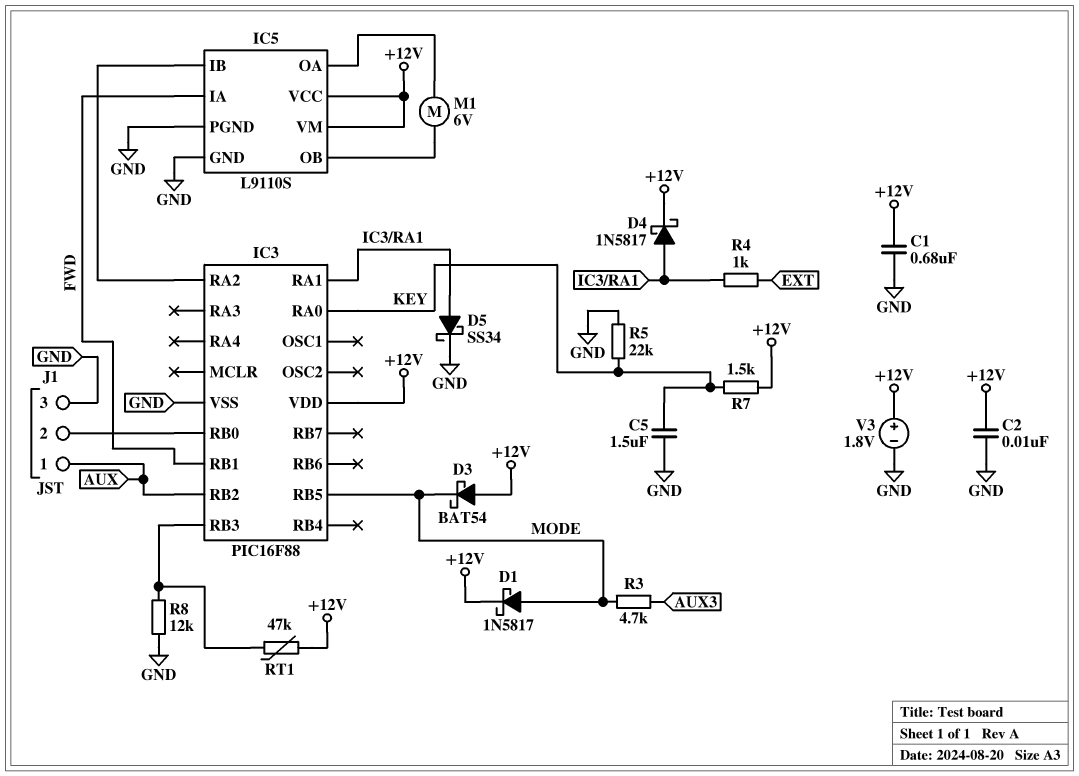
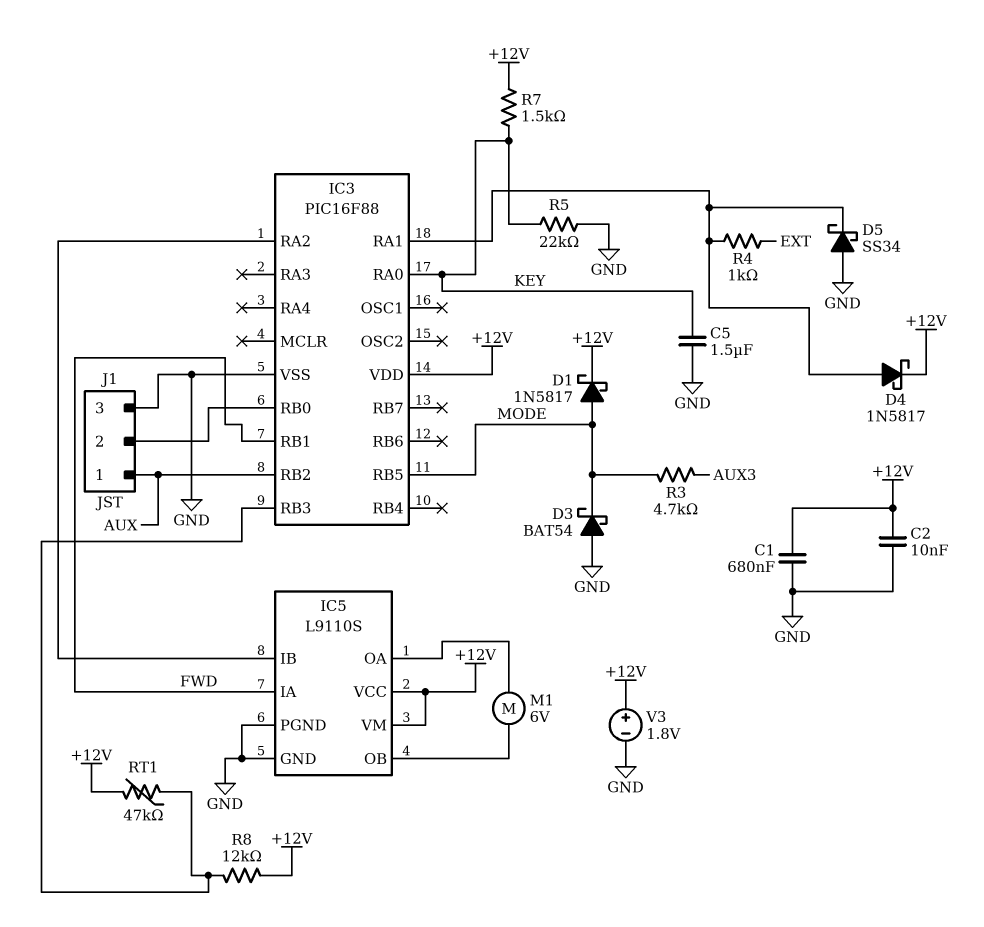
D3: schottky BAT54 (A +12V, K MODE) -> schottky BAT54 (A GND, K MODE)
D5: schottky SS34 (A IC3/RA1, K GND) -> schottky SS34 (A GND, K IC3/RA1)
R8: 12k (GND, IC3/RB3) -> 12k (+12V, IC3/RB3)

